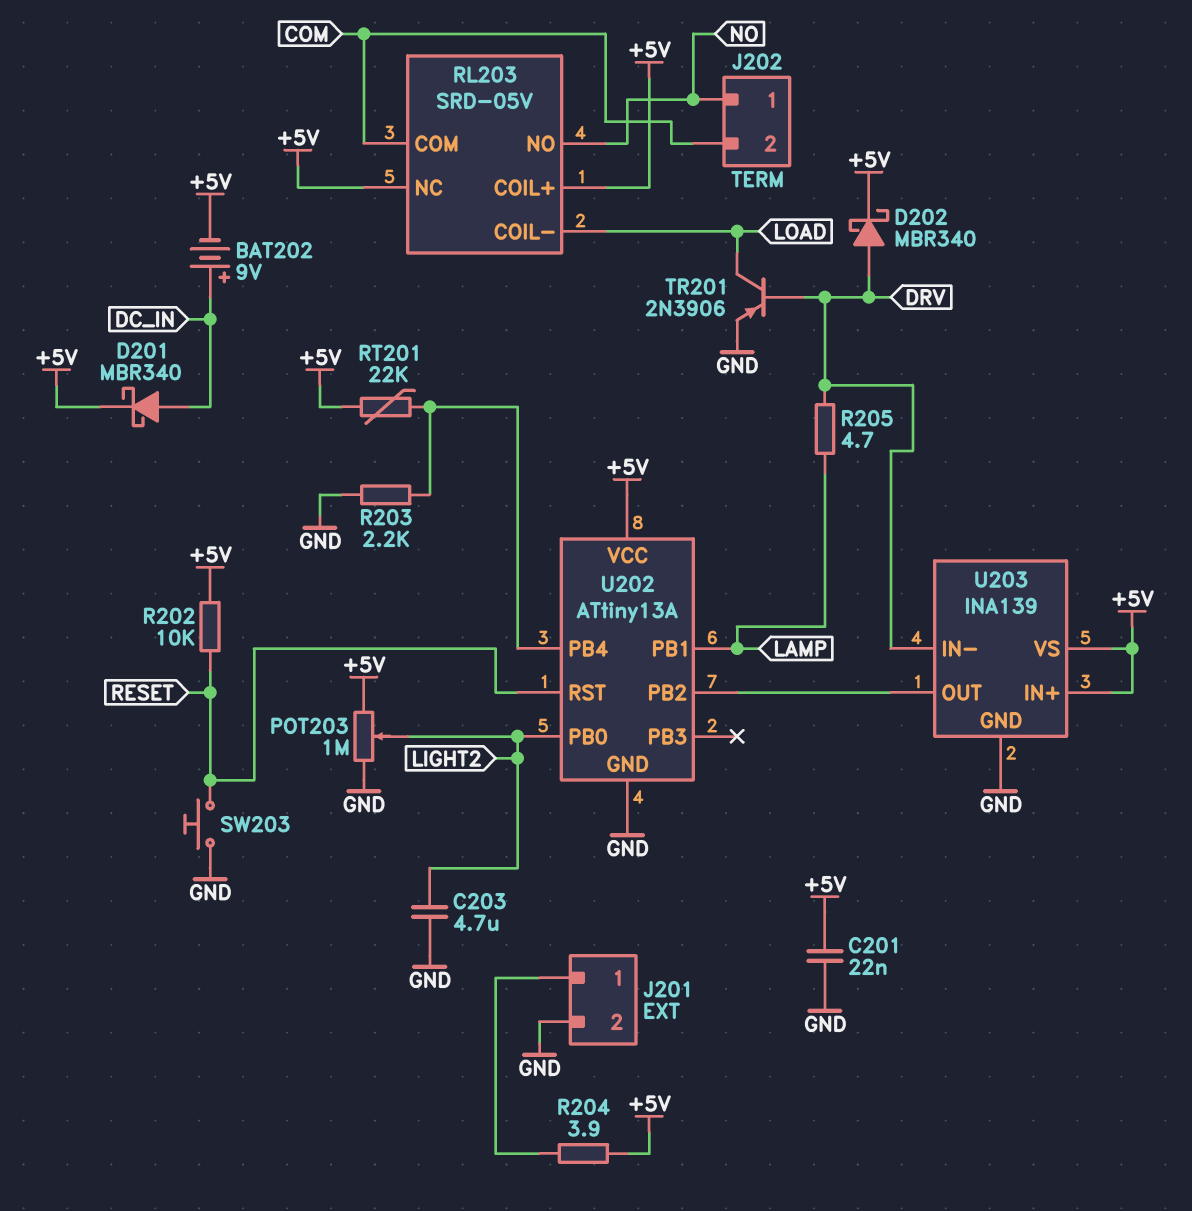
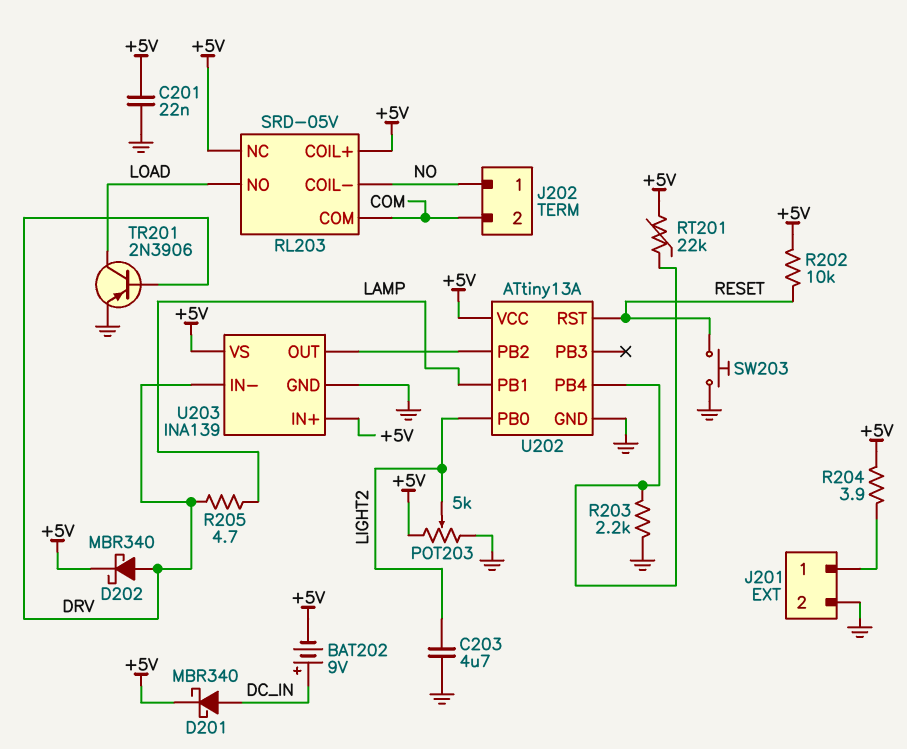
POT203: 1M (+5V, GND, wiper LIGHT2) -> 5k (+5V, GND, wiper LIGHT2)
RL203 pin COIL-: LOAD -> NO
RL203 pin NO: NO -> LOAD

